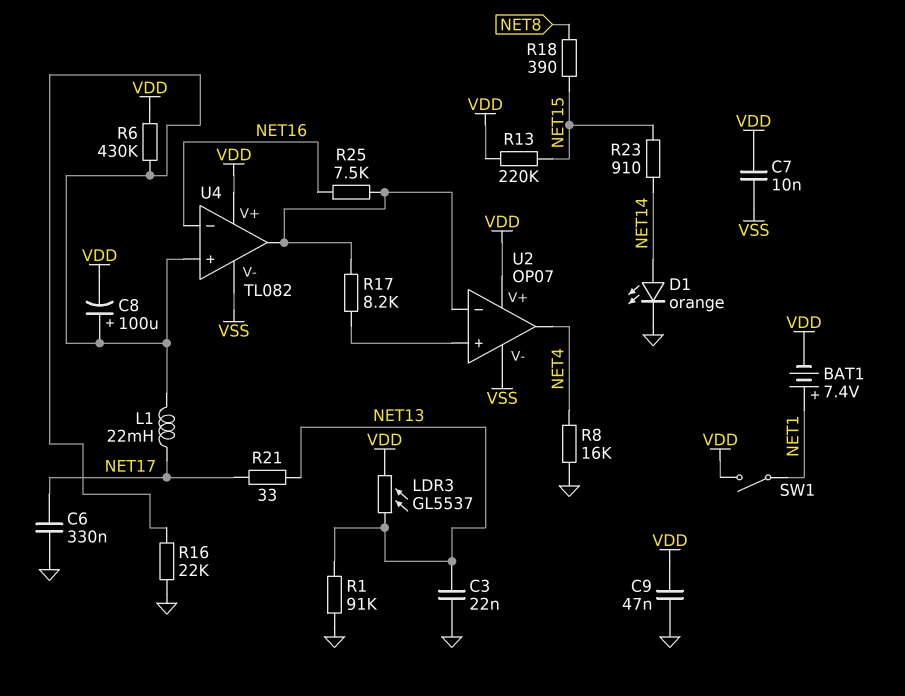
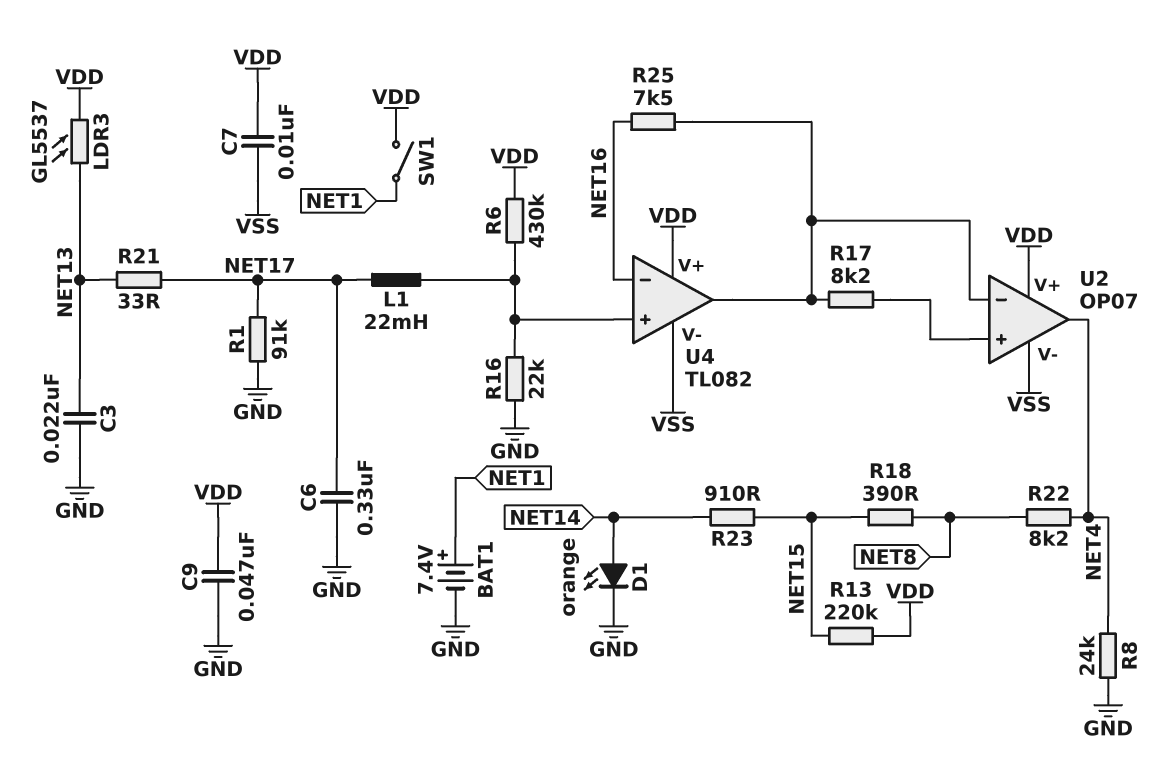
BAT1: 7.4V (plus NET1, minus VDD) -> 7.4V (plus NET1, minus GND)
C8: 100uF (plus U4/in+, minus VDD) -> none
R1: 91k (GND, NET13) -> 91k (GND, NET17)
R8: 16k (GND, NET4) -> 24k (GND, NET4)
R22: none -> 8.2k (NET4, NET8)

